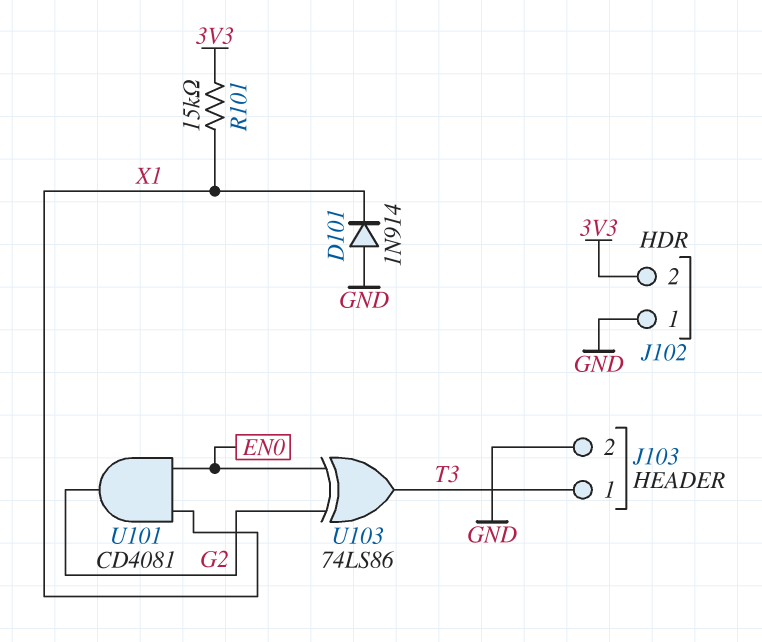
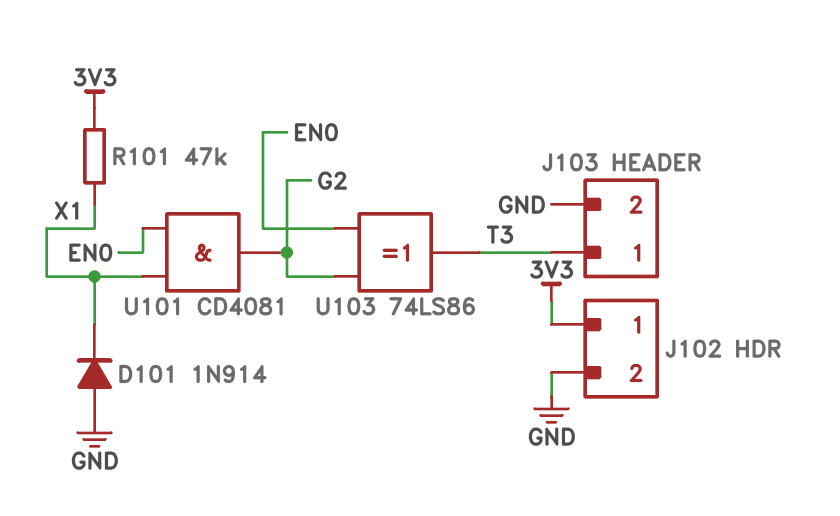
J102 pin 1: GND -> 3V3
J102 pin 2: 3V3 -> GND
R101: 15k (3V3, X1) -> 47k (3V3, X1)

